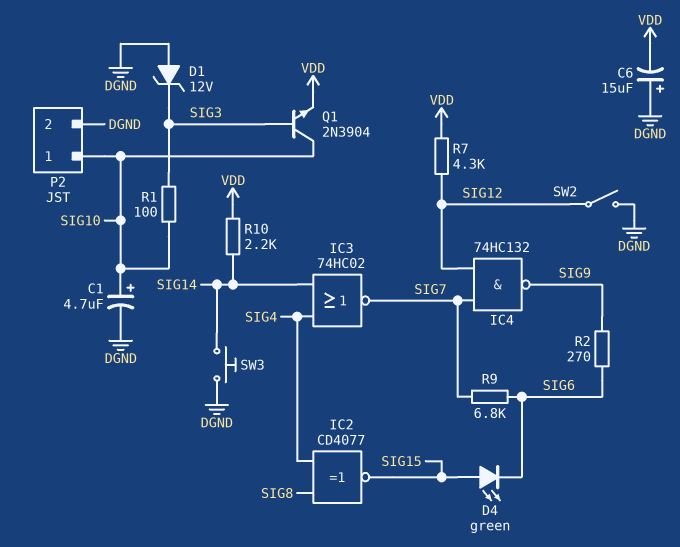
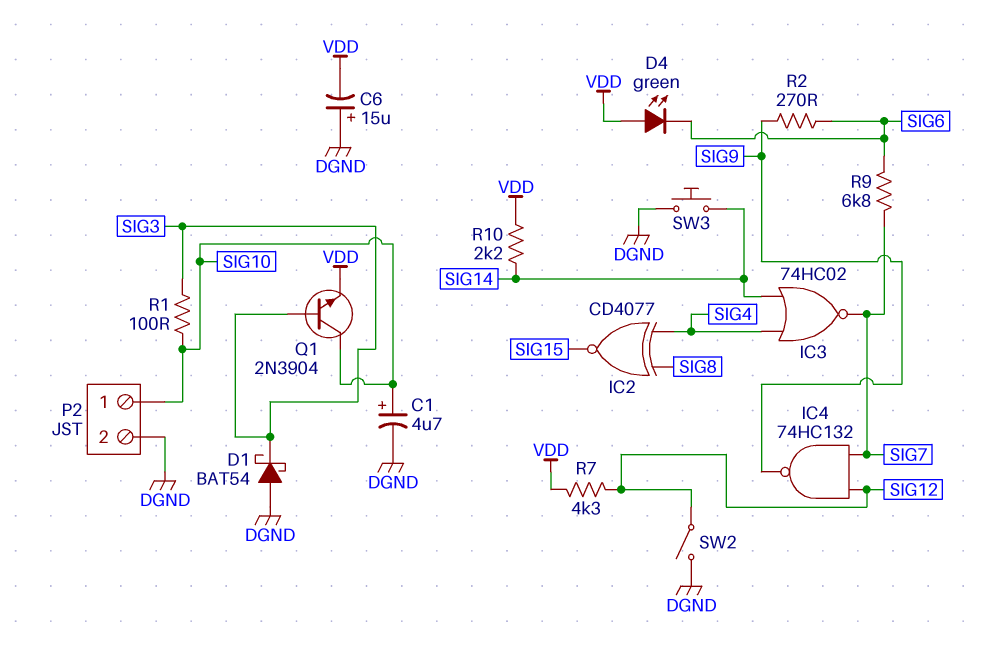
D1: zener 12V (A DGND, K SIG3) -> schottky BAT54 (A DGND, K SIG3)
D4: LED green (A SIG15, K SIG6) -> LED green (A VDD, K SIG6)

